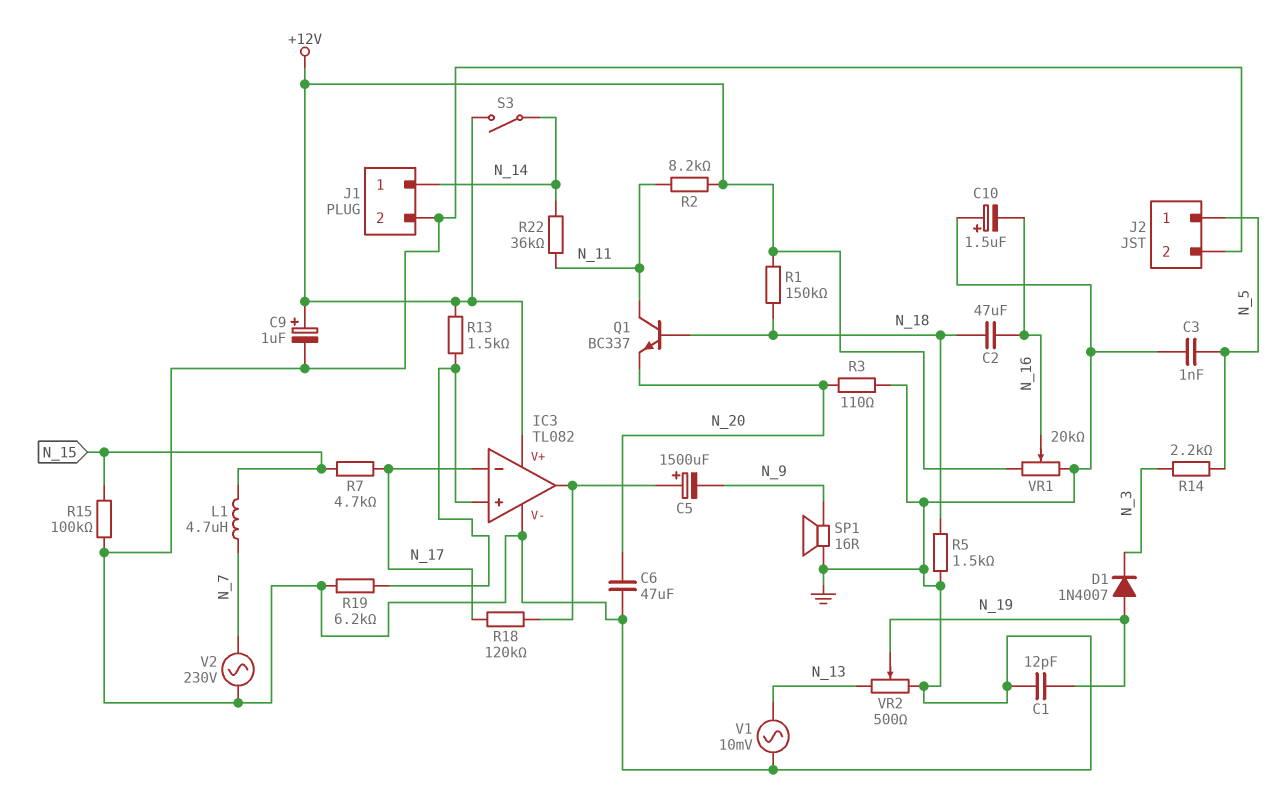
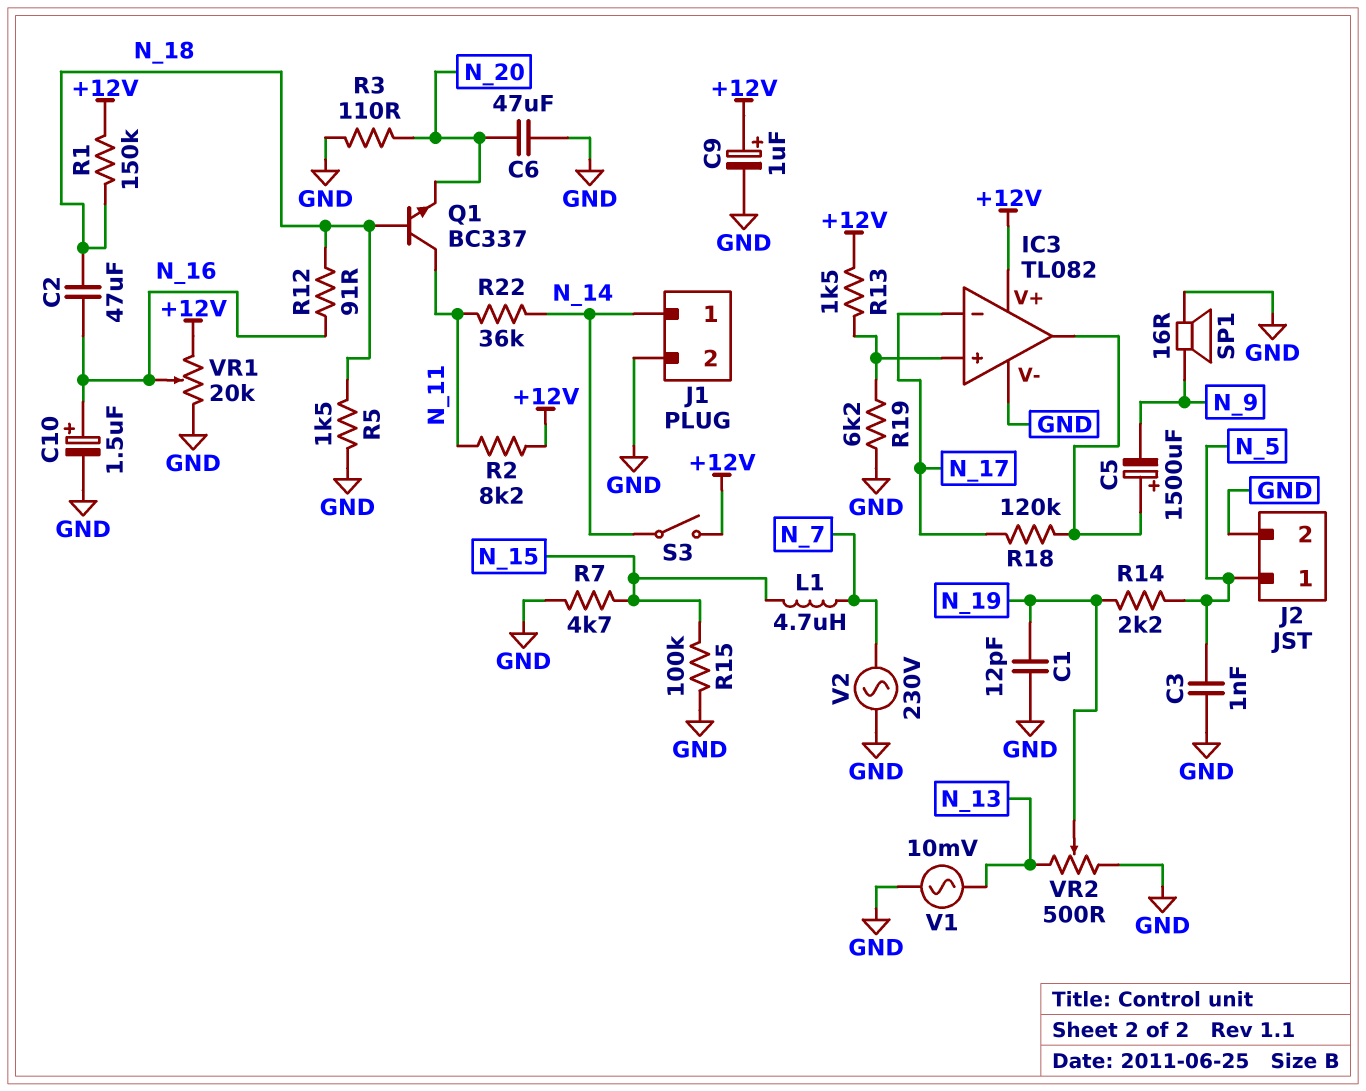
C10: 1.5uF (plus GND, minus N_16) -> 1.5uF (plus N_16, minus GND)
D1: diode 1N4007 (A N_19, K N_3) -> none
R7: 4.7k (N_15, N_17) -> 4.7k (GND, N_15)
R12: none -> 91 (N_16, N_18)
R14: 2.2k (N_3, N_5) -> 2.2k (N_5, N_19)

